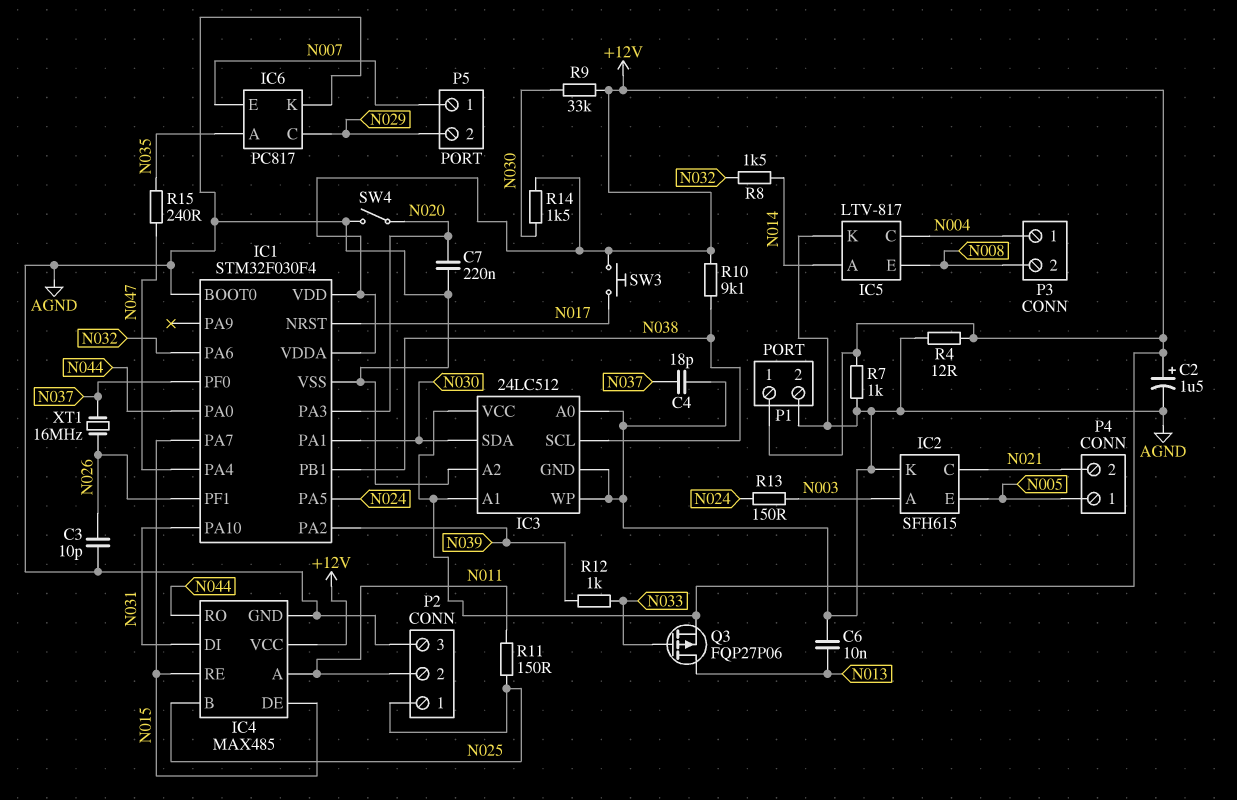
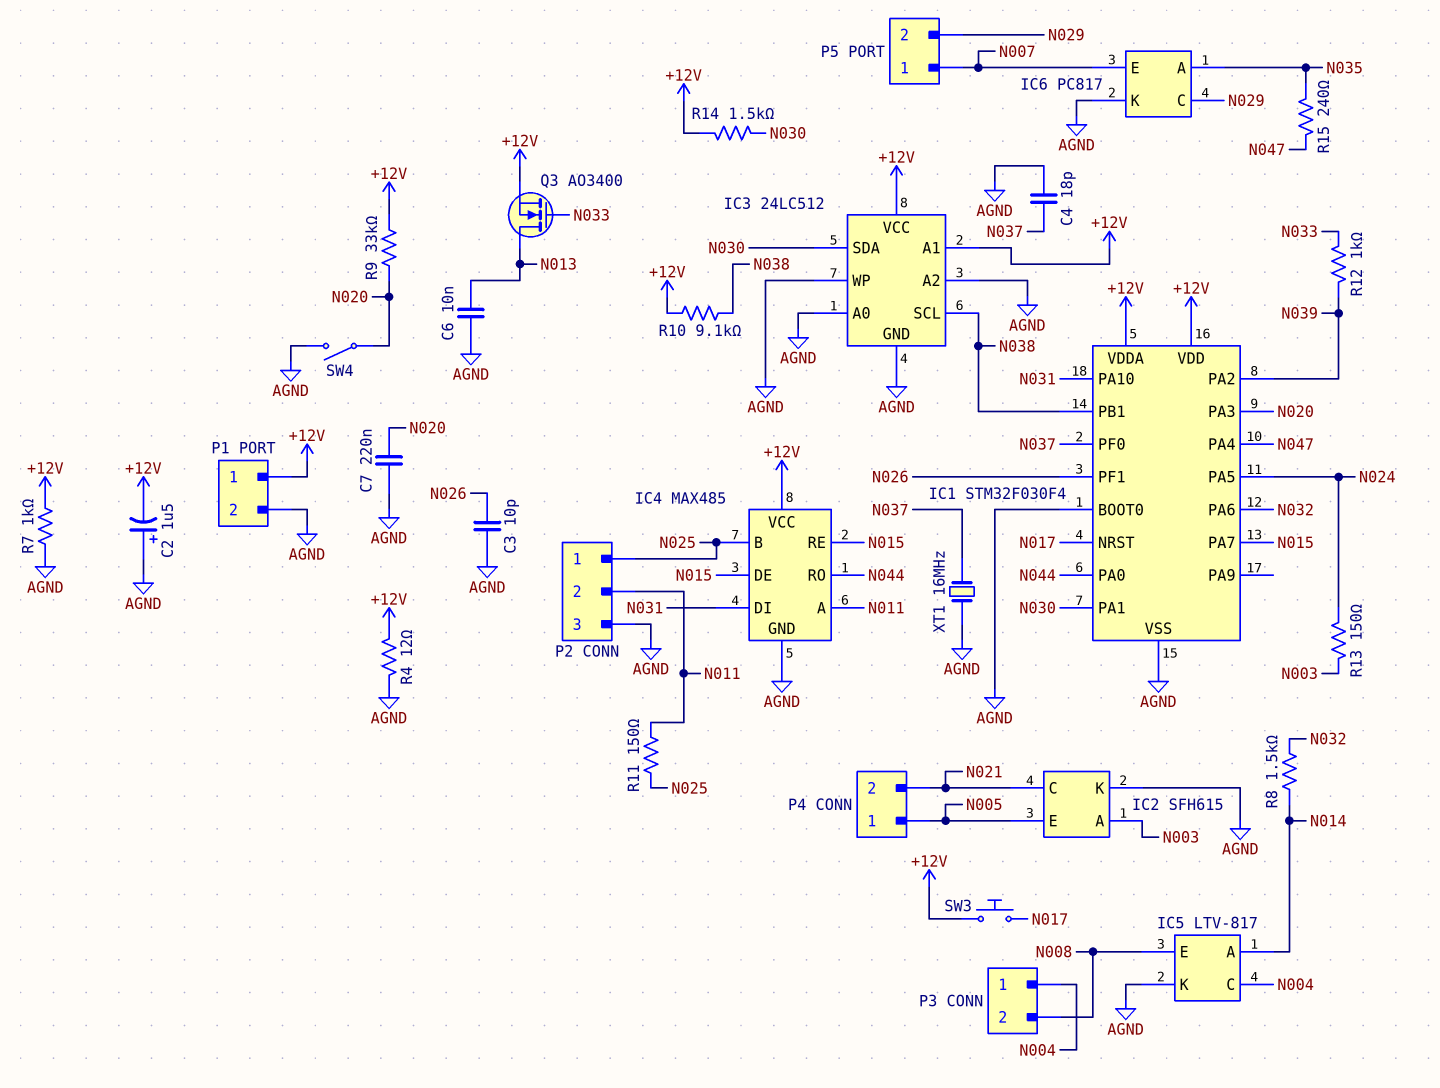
C2: 1.5uF (plus +12V, minus AGND) -> 1.5uF (plus AGND, minus +12V)
Q3: PMOS FQP27P06 (G N033, D N013, S +12V) -> NMOS AO3400 (G N033, D N013, S +12V)
R9: 33k (+12V, N030) -> 33k (+12V, N020)
XT1: 16MHz (N026, N037) -> 16MHz (AGND, N037)

